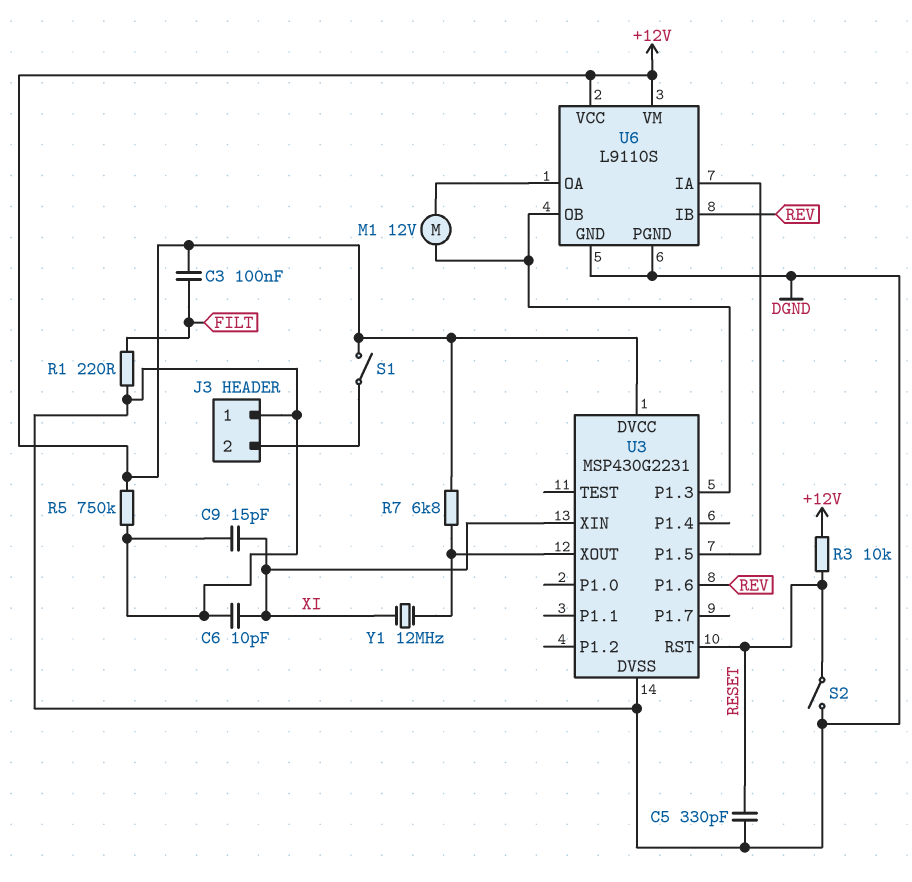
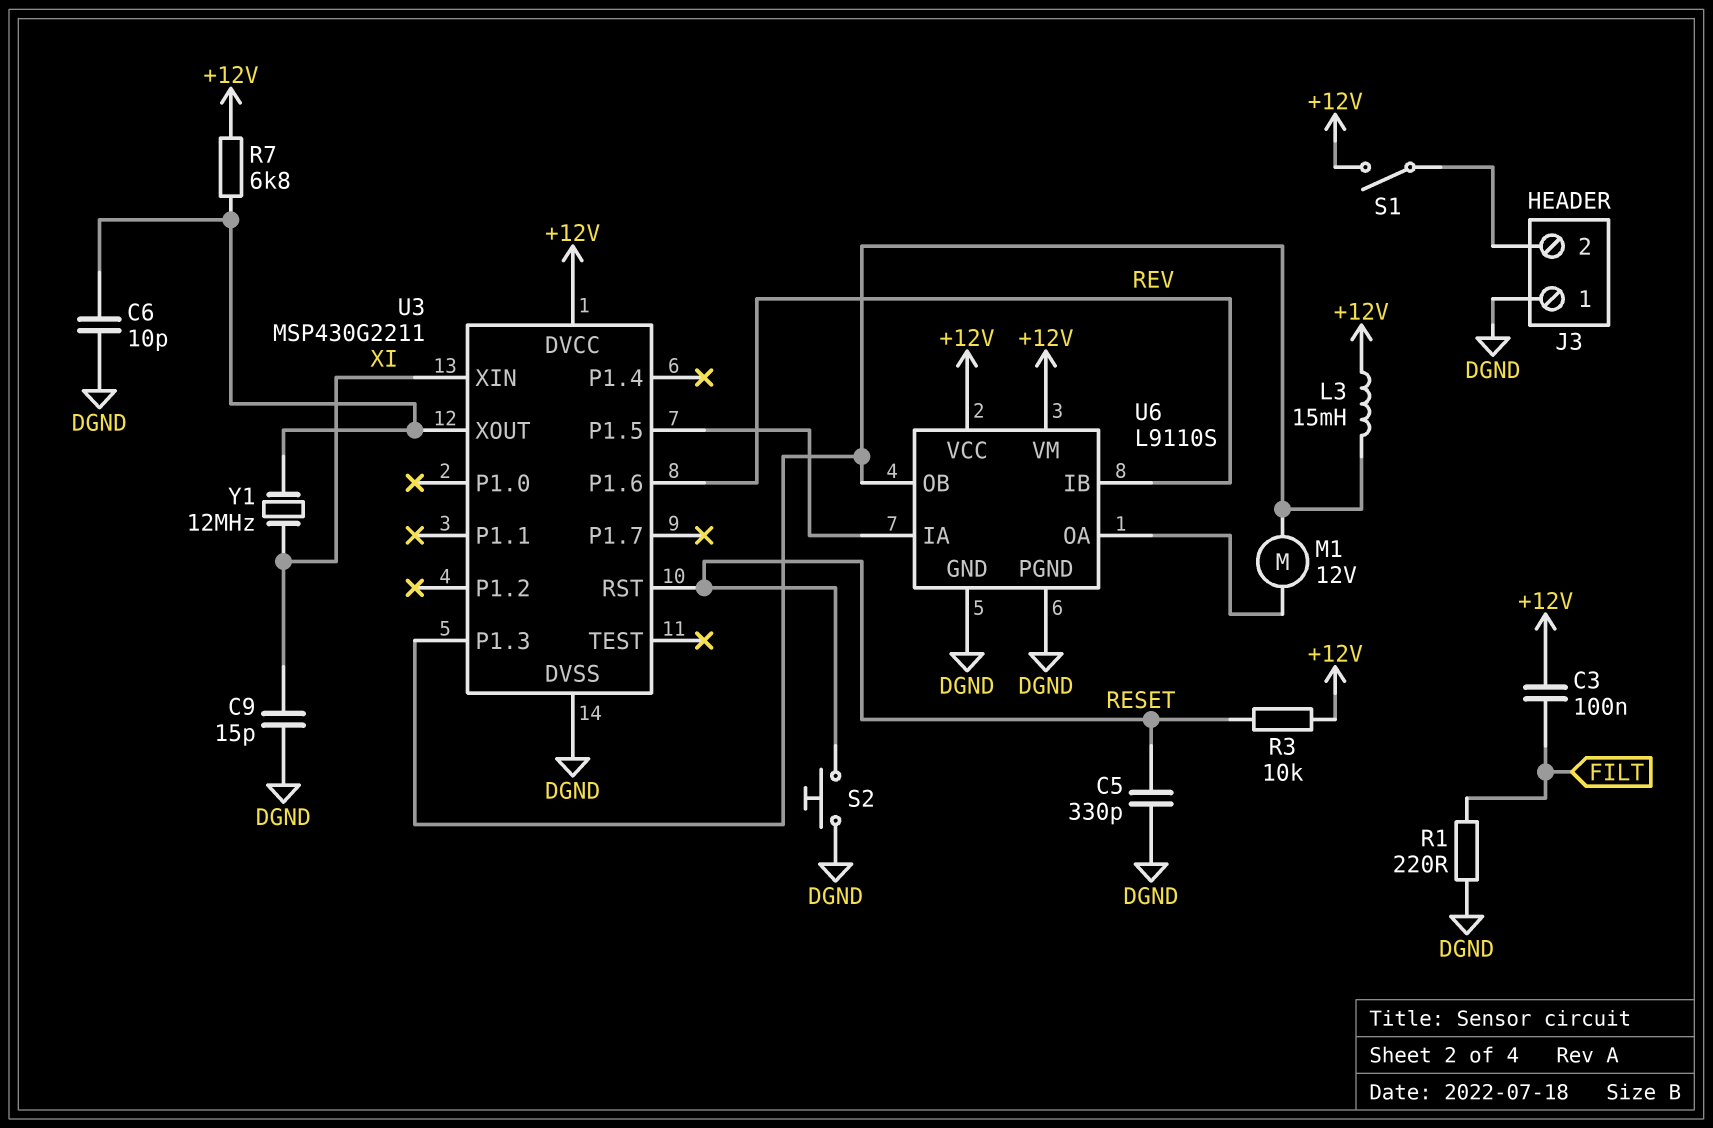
C6: 10pF (DGND, XI) -> 10pF (DGND, U3/XOUT)
L3: none -> 15mH (+12V, U3/P1.3)
R5: 750k (+12V, DGND) -> none
S2: switch (DGND, RESET) -> button (DGND, RESET)
U3: MSP430G2231 -> MSP430G2211

